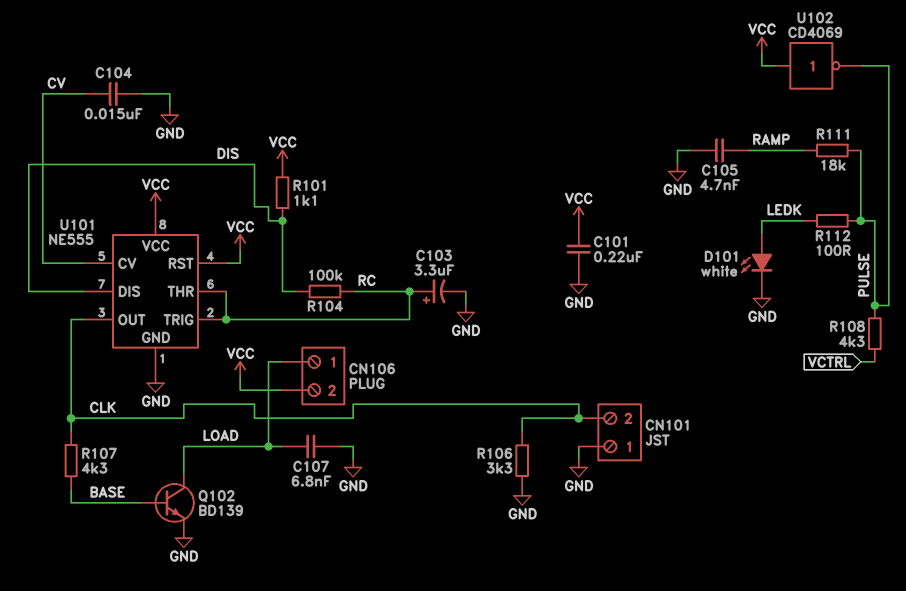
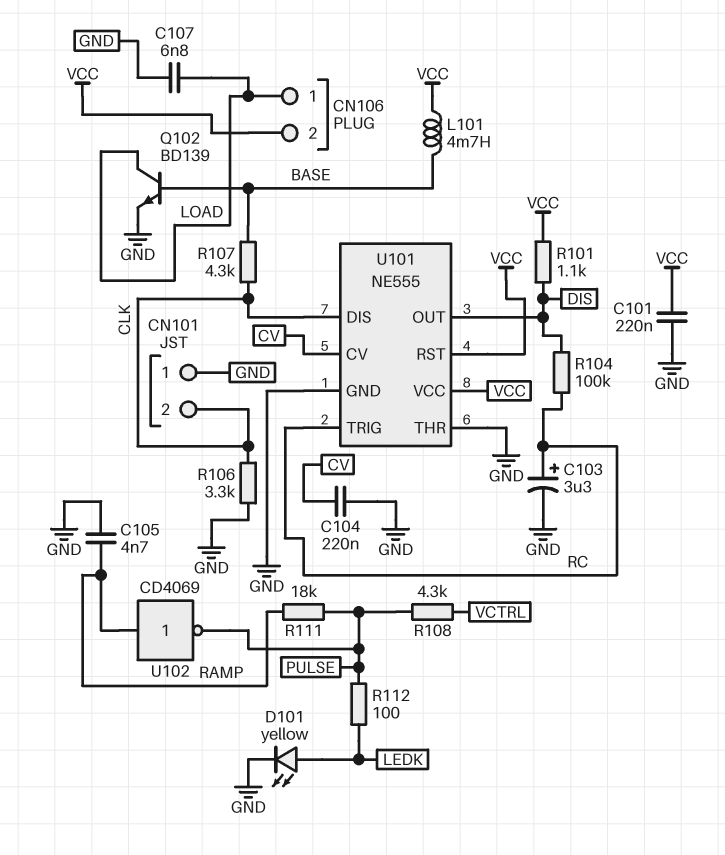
C104: 15nF (CV, GND) -> 220nF (CV, GND)
D101: LED white (A LEDK, K GND) -> LED yellow (A LEDK, K GND)
L101: none -> 4.7mH (BASE, VCC)
U101 pin DIS: DIS -> CLK
U101 pin OUT: CLK -> DIS
U101 pin THR: RC -> GND
U102: NOT CD4069 (in VCC, out PULSE) -> NOT CD4069 (in RAMP, out PULSE)

